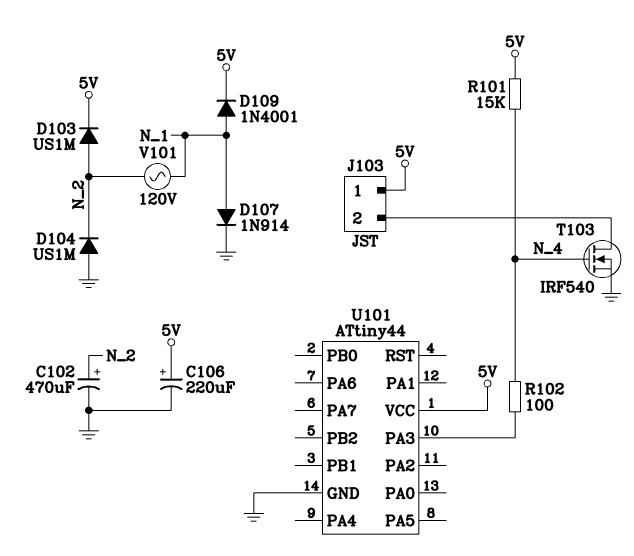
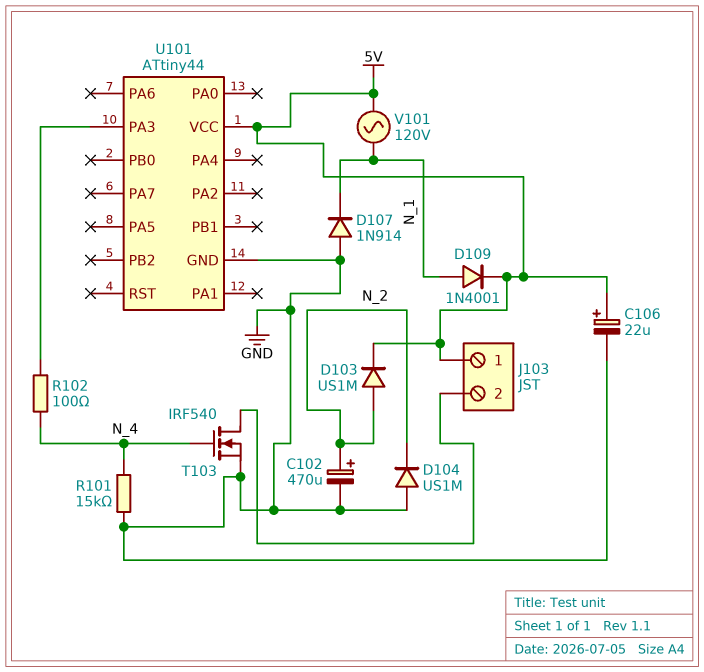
C106: 220uF (plus 5V, minus GND) -> 22uF (plus 5V, minus GND)
D107: diode 1N914 (A N_1, K GND) -> diode 1N914 (A GND, K N_1)
R101: 15k (5V, N_4) -> 15k (GND, N_4)
V101: AC 120V (N_1, N_2) -> AC 120V (5V, N_1)

